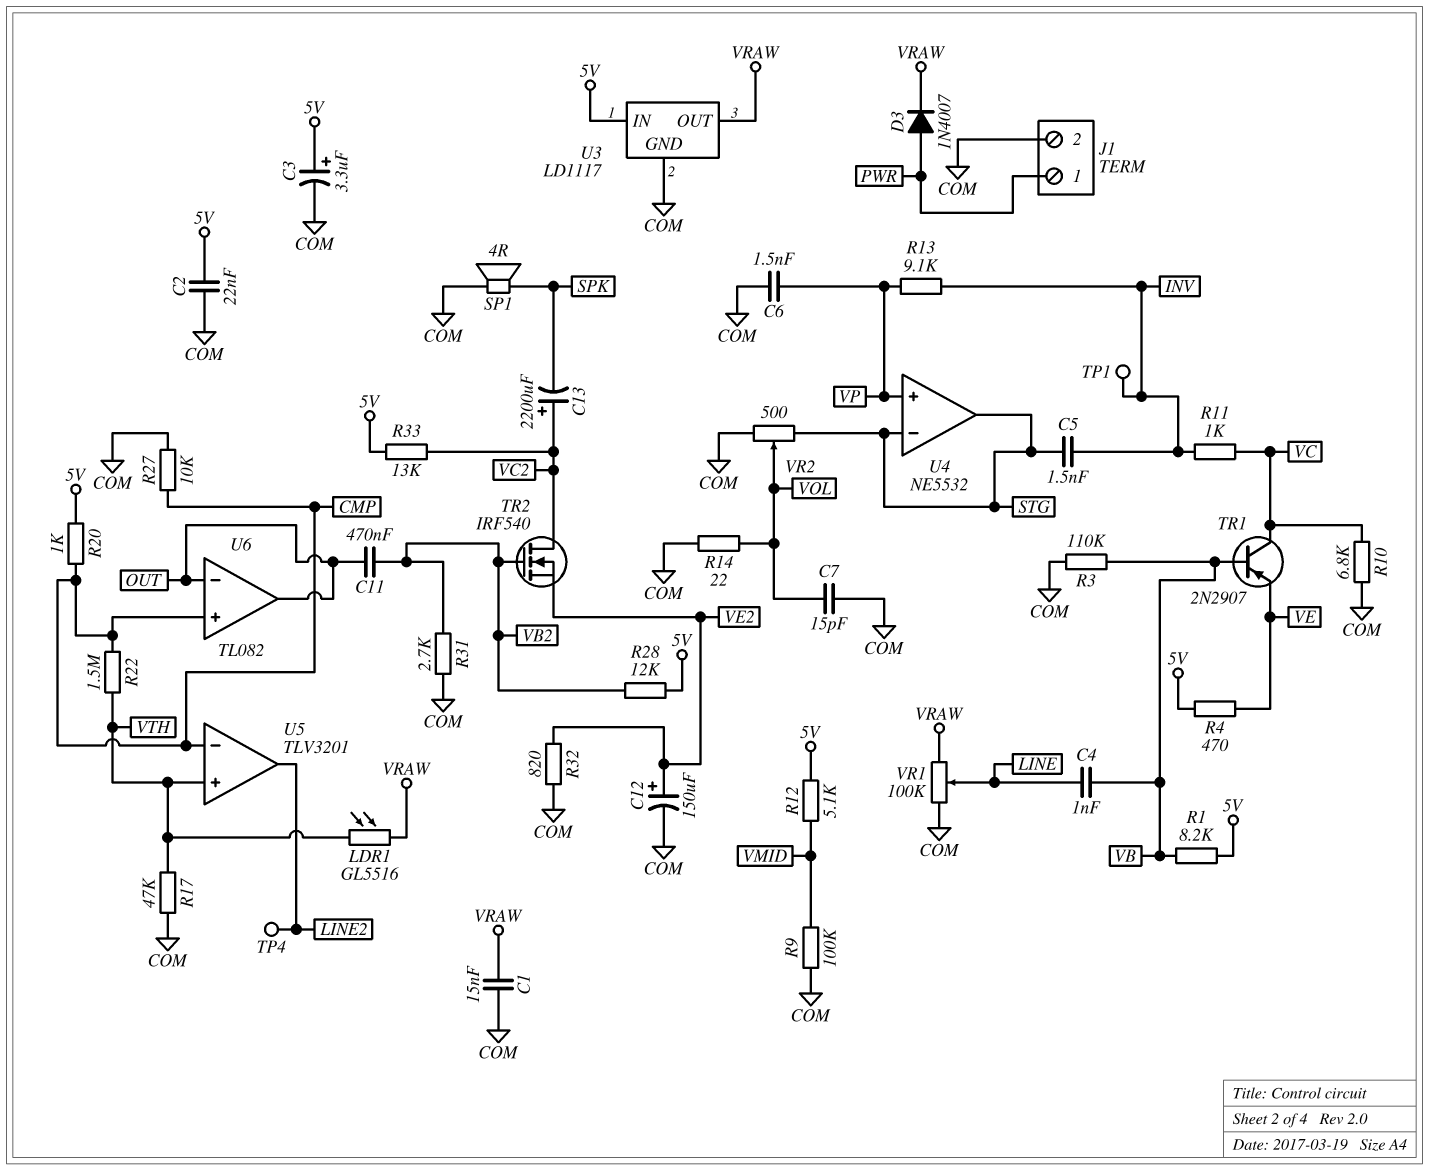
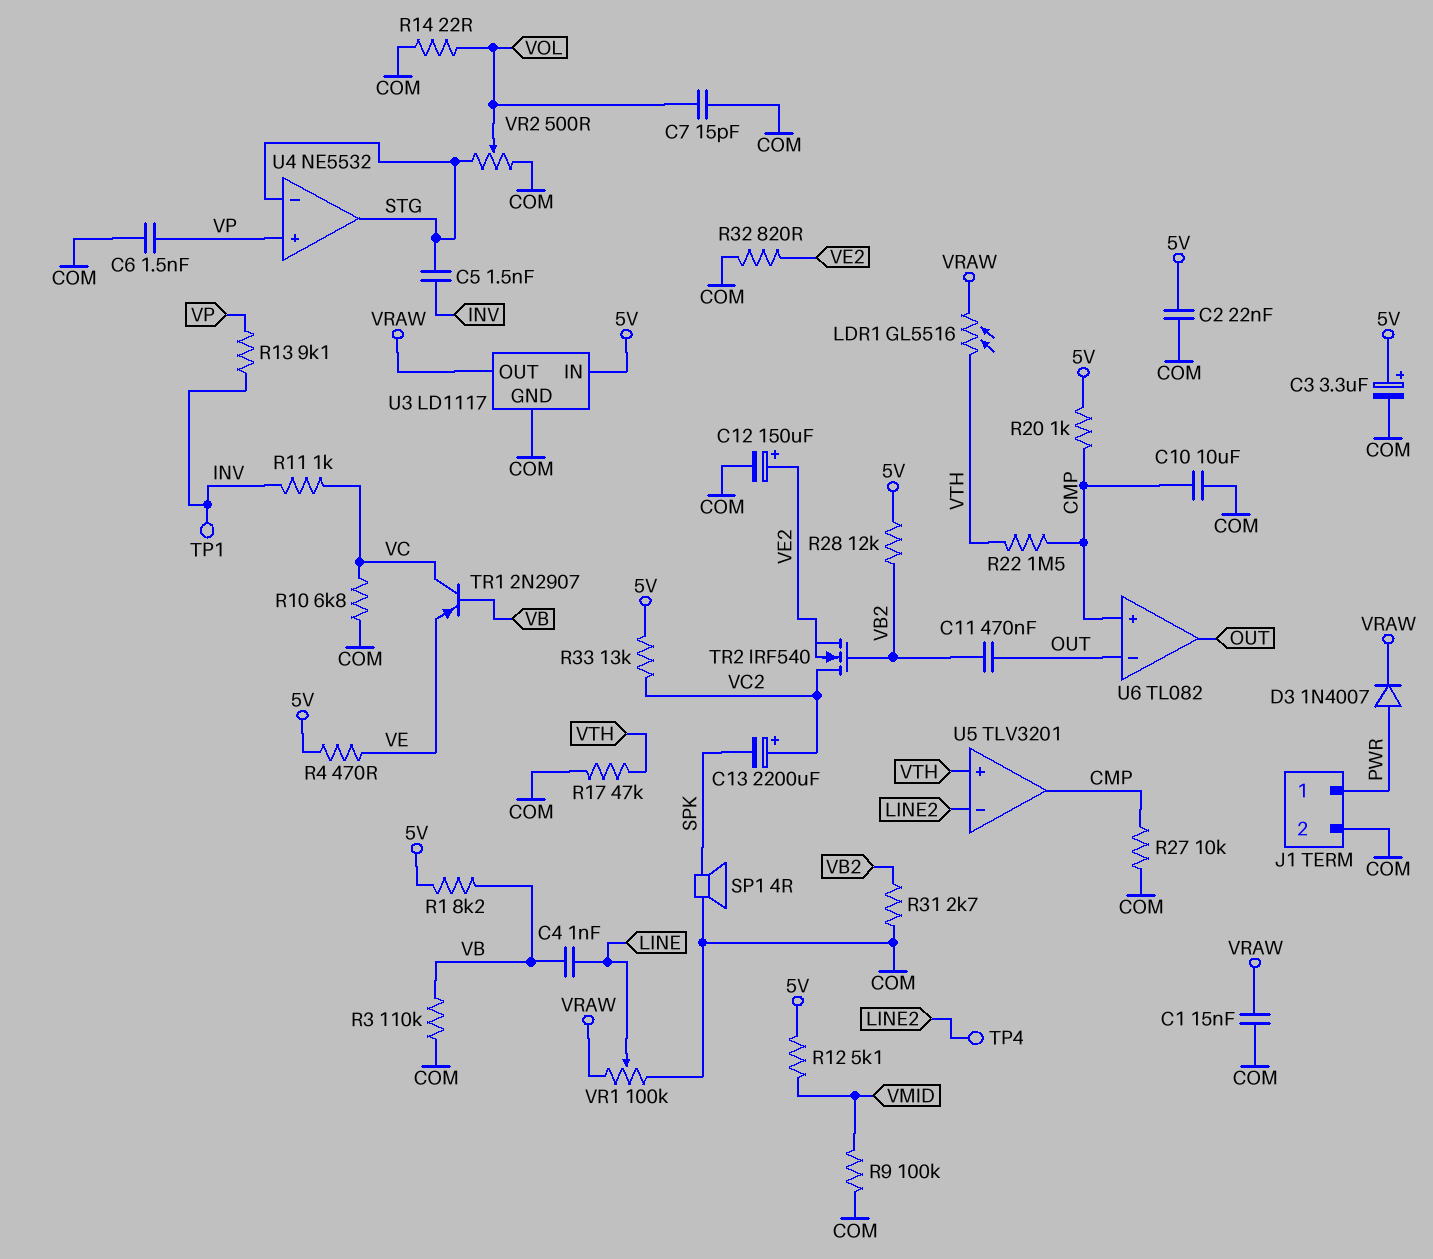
C10: none -> 10uF (CMP, COM)
U5 pin in-: CMP -> LINE2
U5 pin out: LINE2 -> CMP

